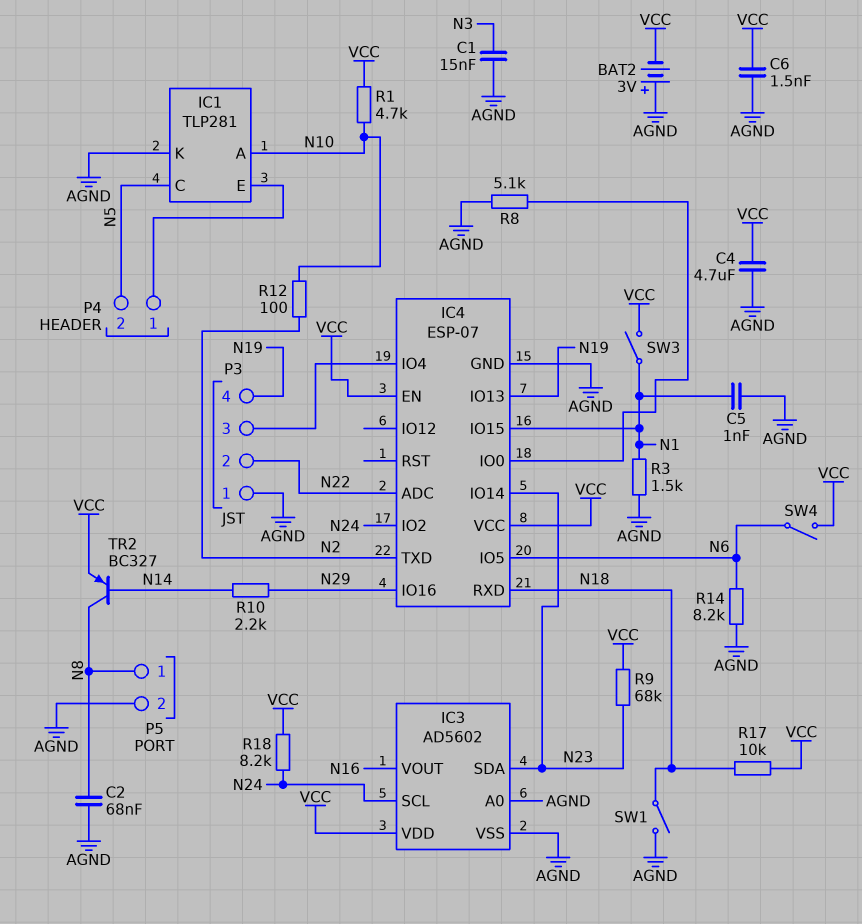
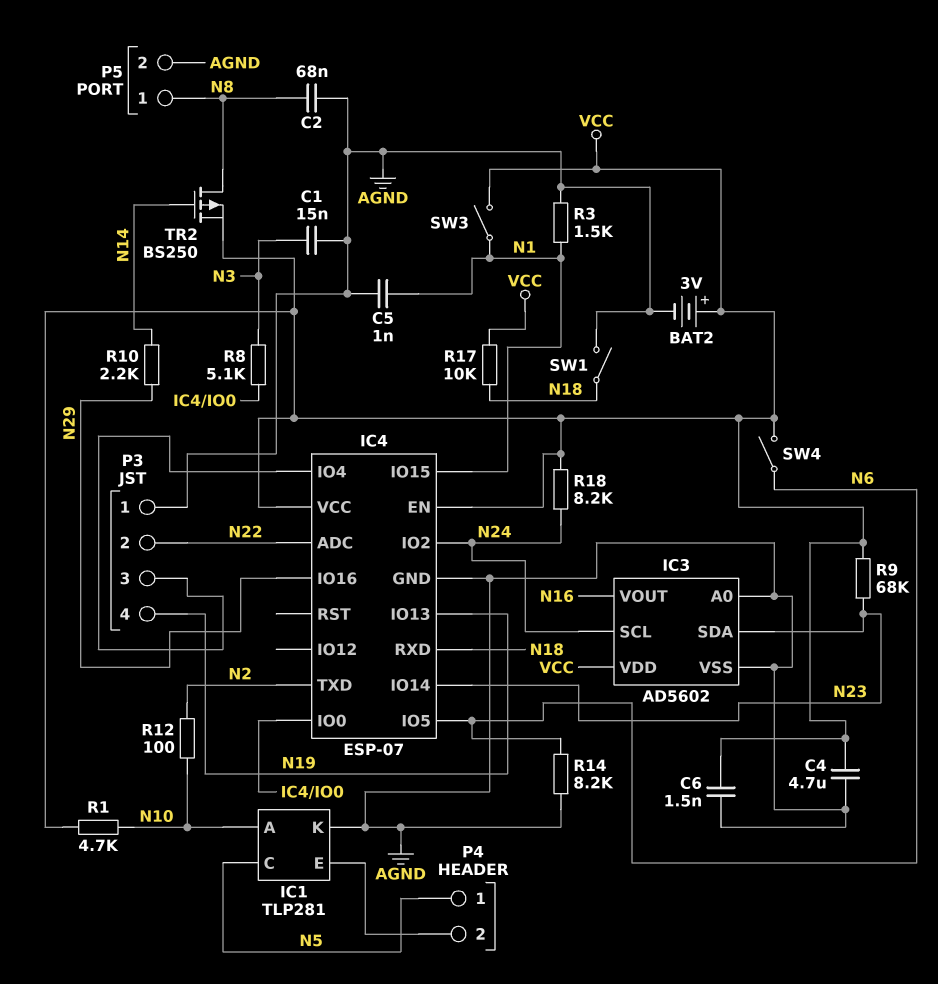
BAT2: 3V (plus AGND, minus VCC) -> 3V (plus VCC, minus AGND)
P4 pin 1: IC1/E -> N5
P4 pin 2: N5 -> IC1/E
R8: 5.1k (AGND, IC4/IO0) -> 5.1k (IC4/IO0, N3)
TR2: PNP BC327 (B N14, C N8, E VCC) -> PMOS BS250 (G N14, D N8, S VCC)

